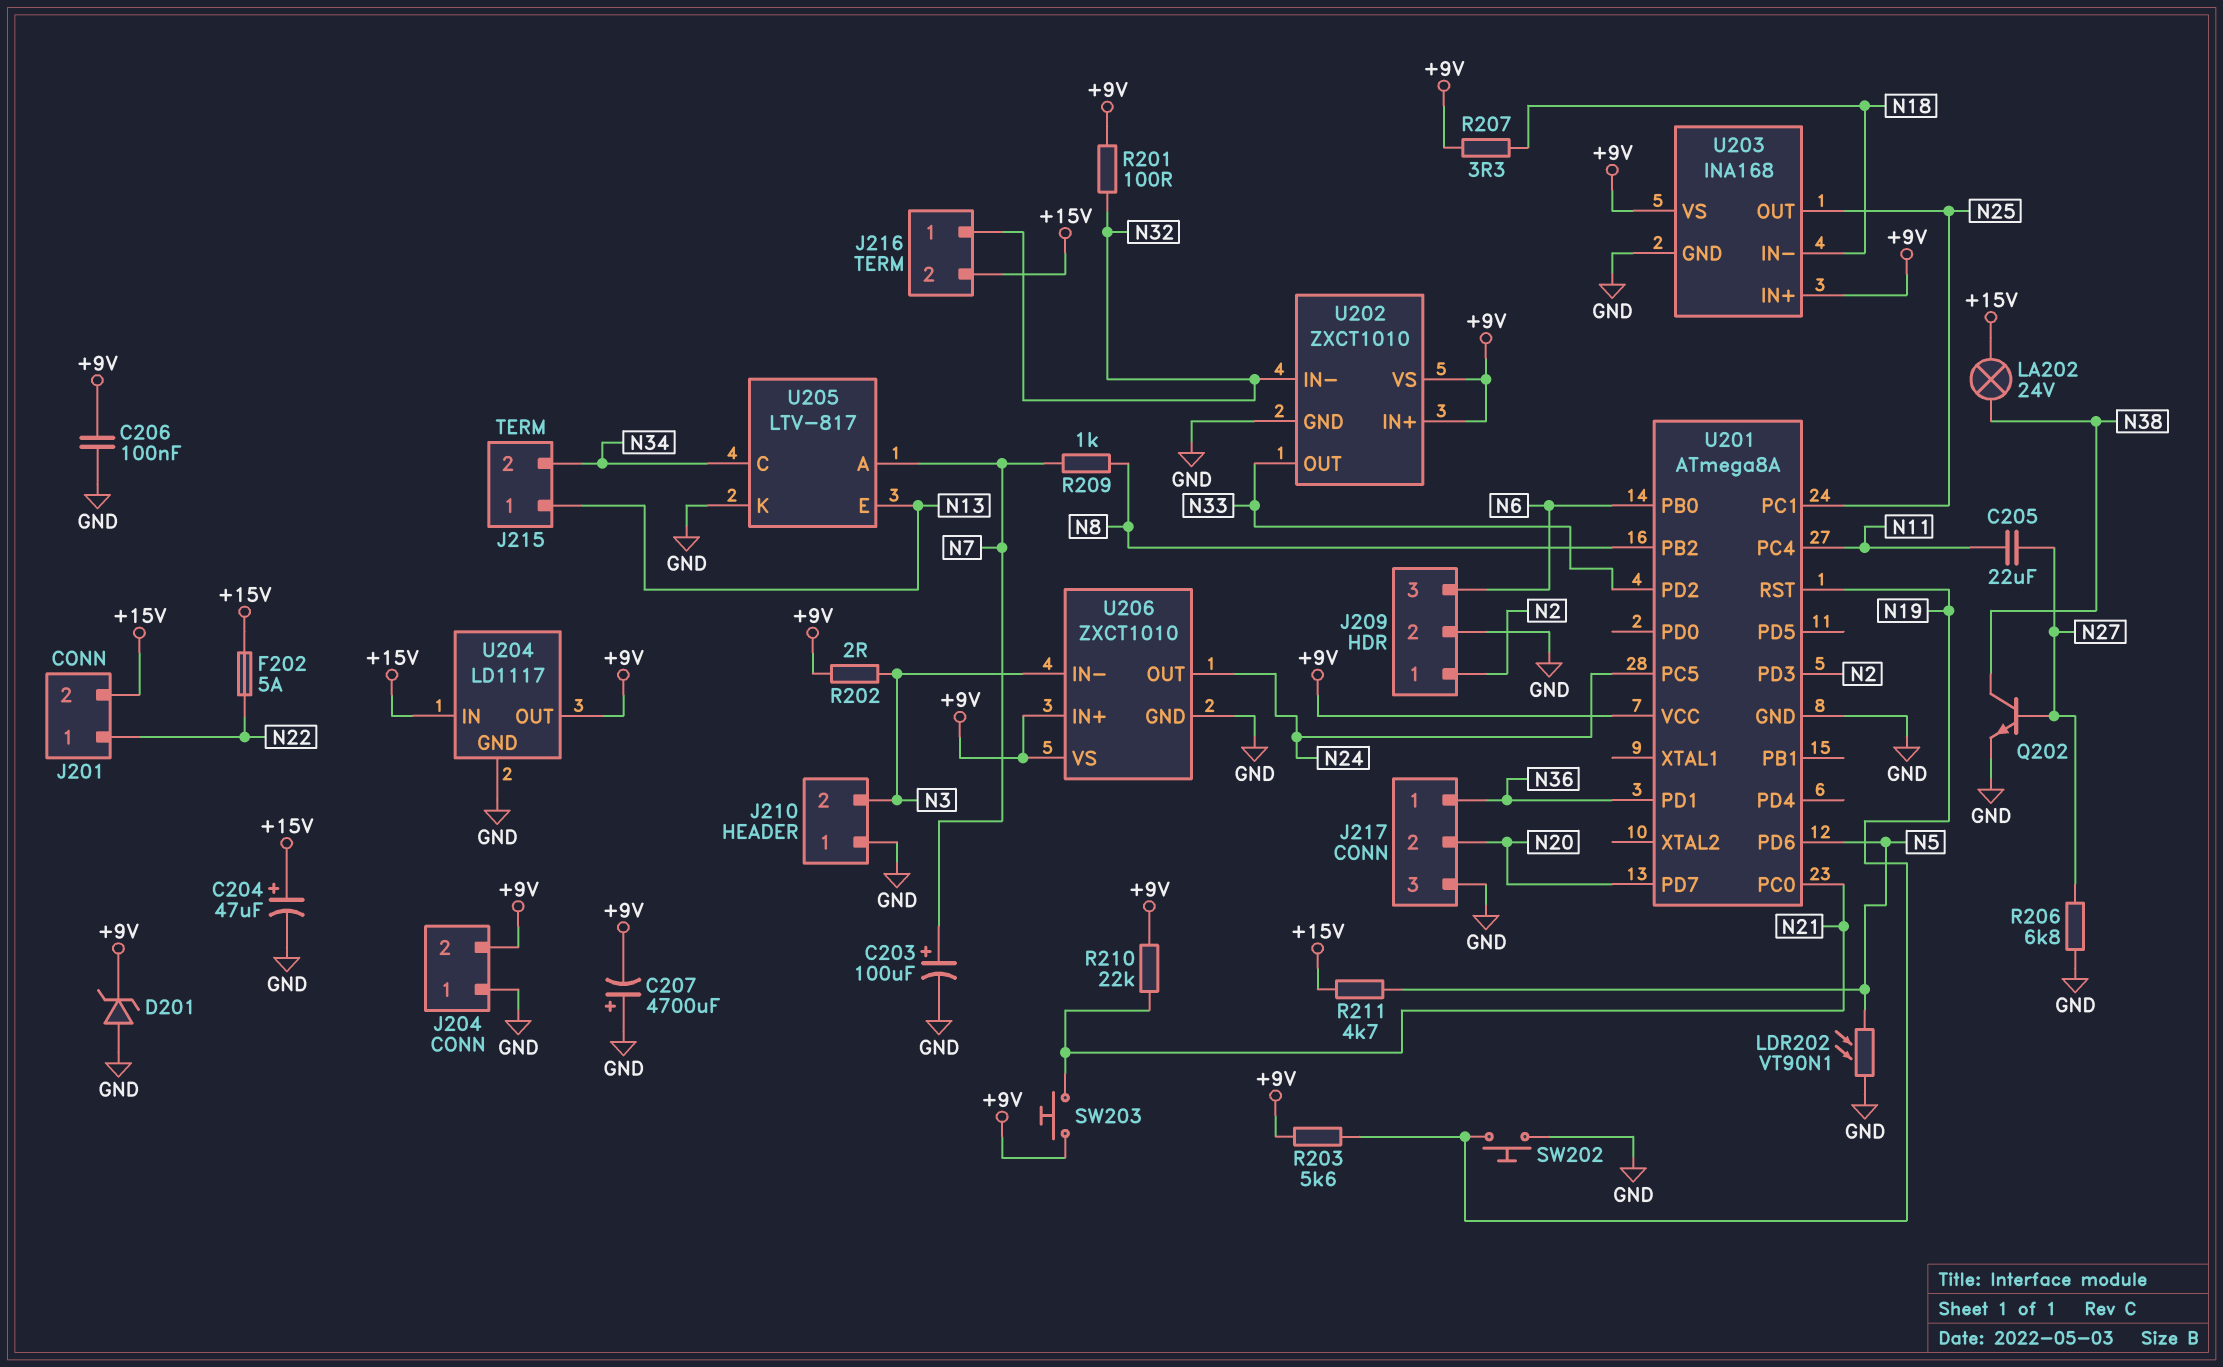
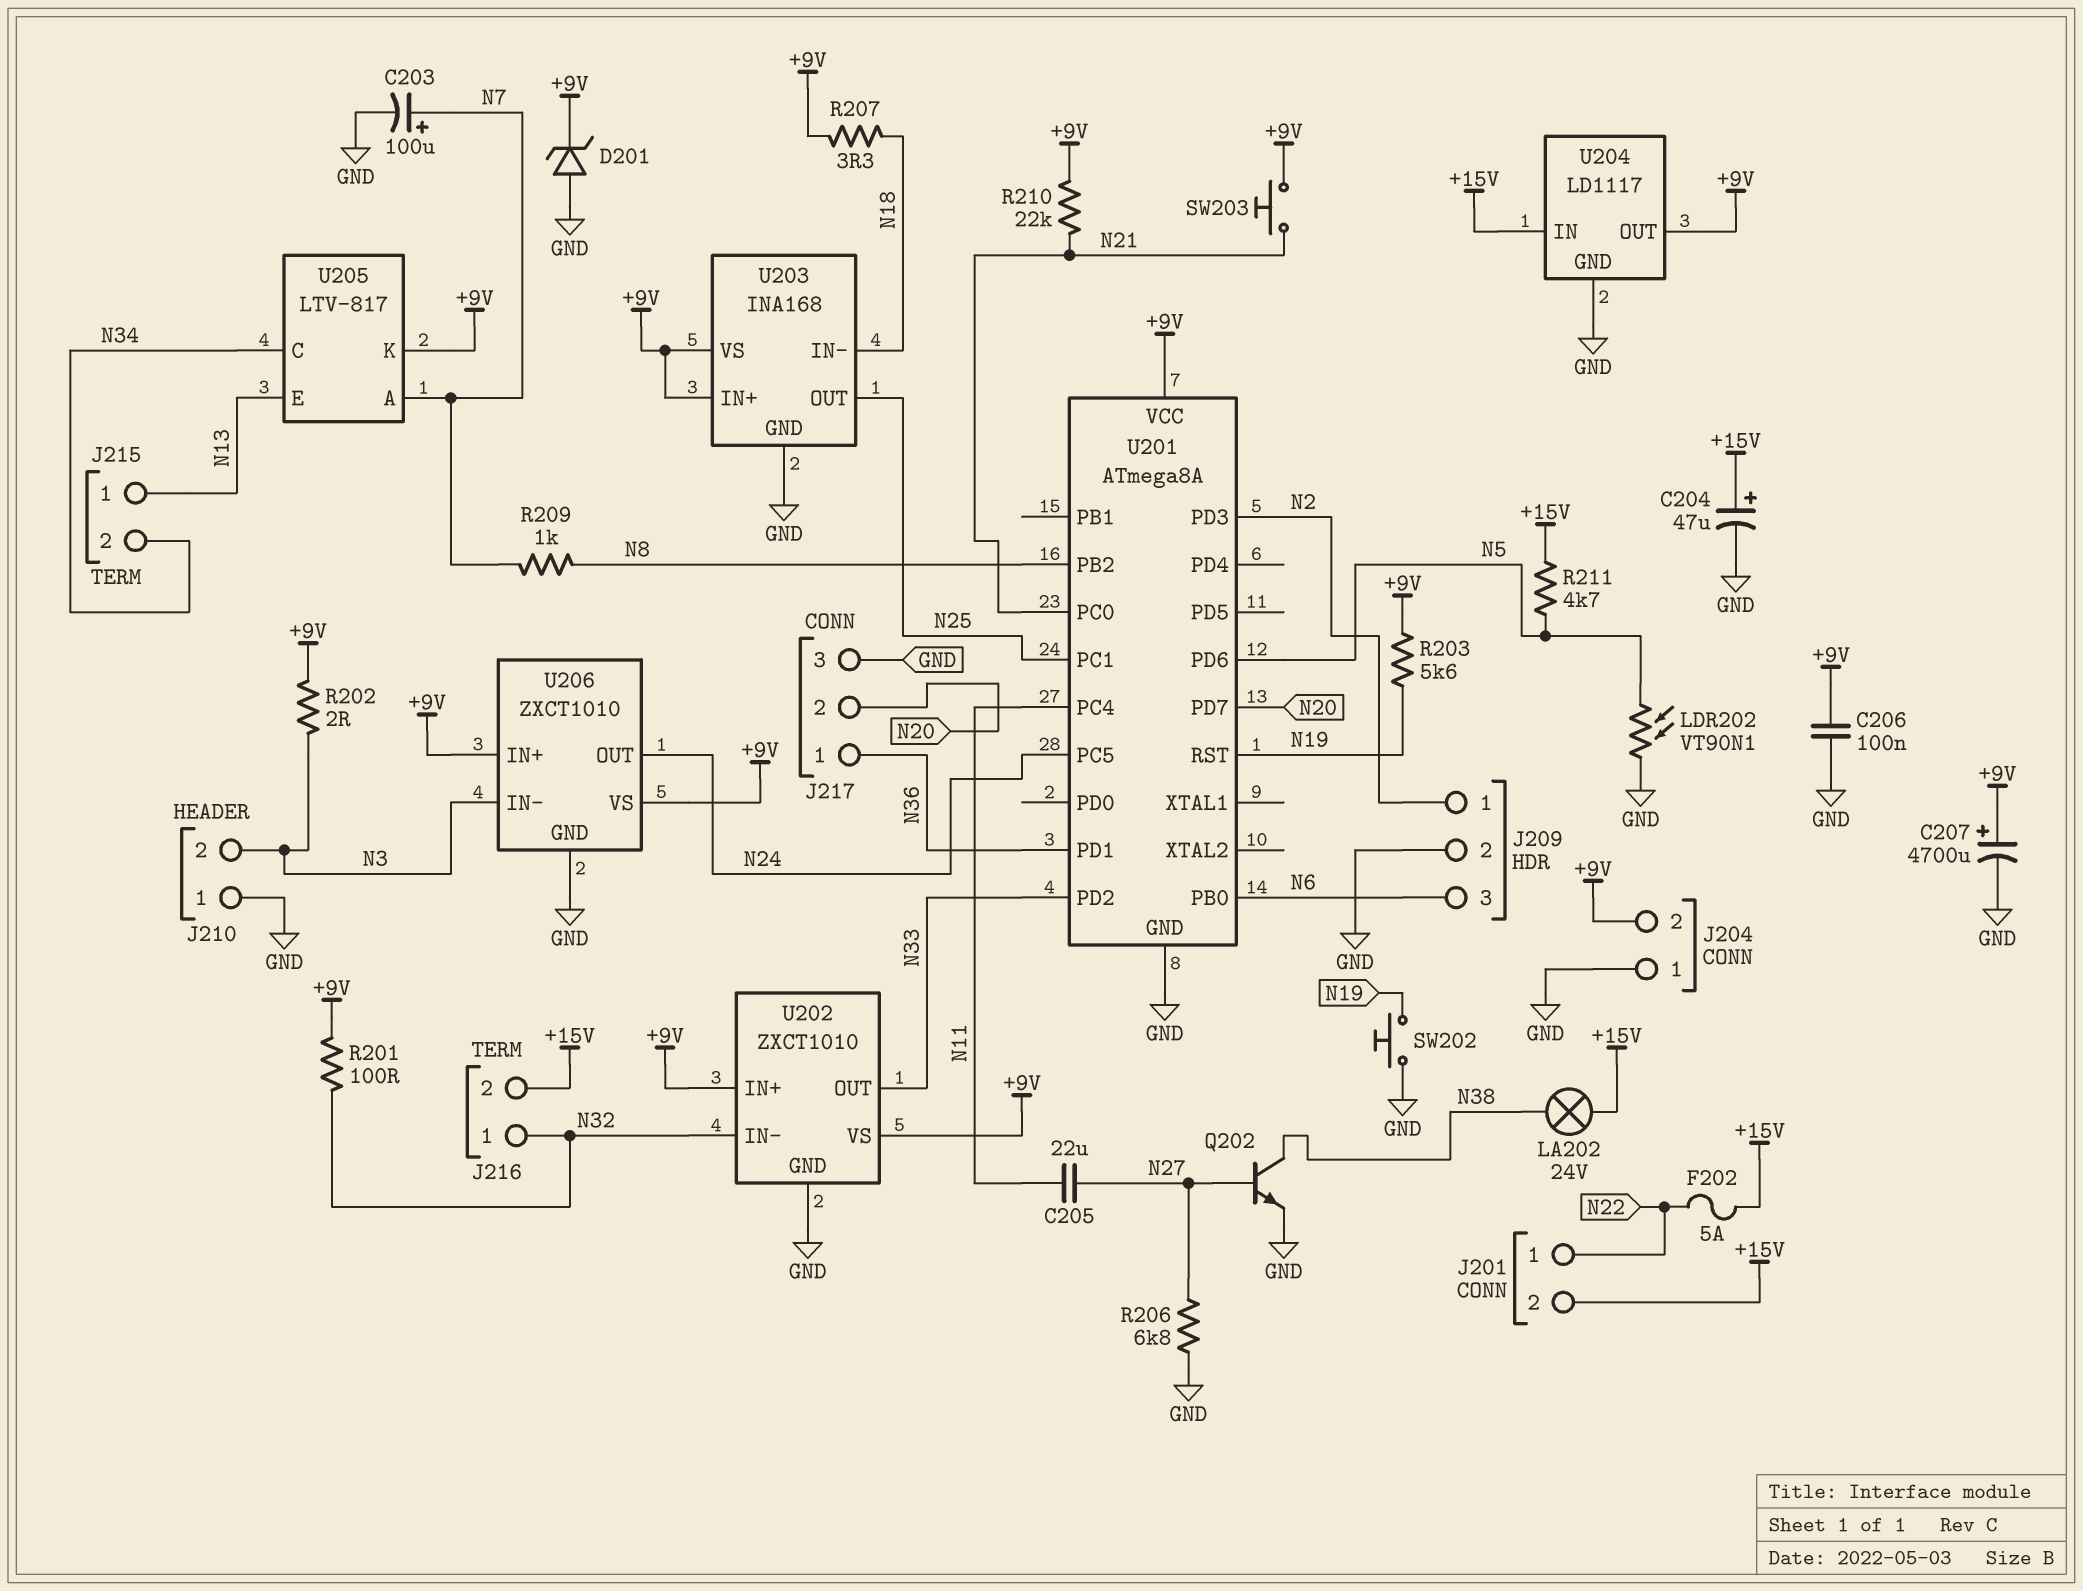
C207: 4700uF (plus GND, minus +9V) -> 4700uF (plus +9V, minus GND)
U205 pin K: GND -> +9V

